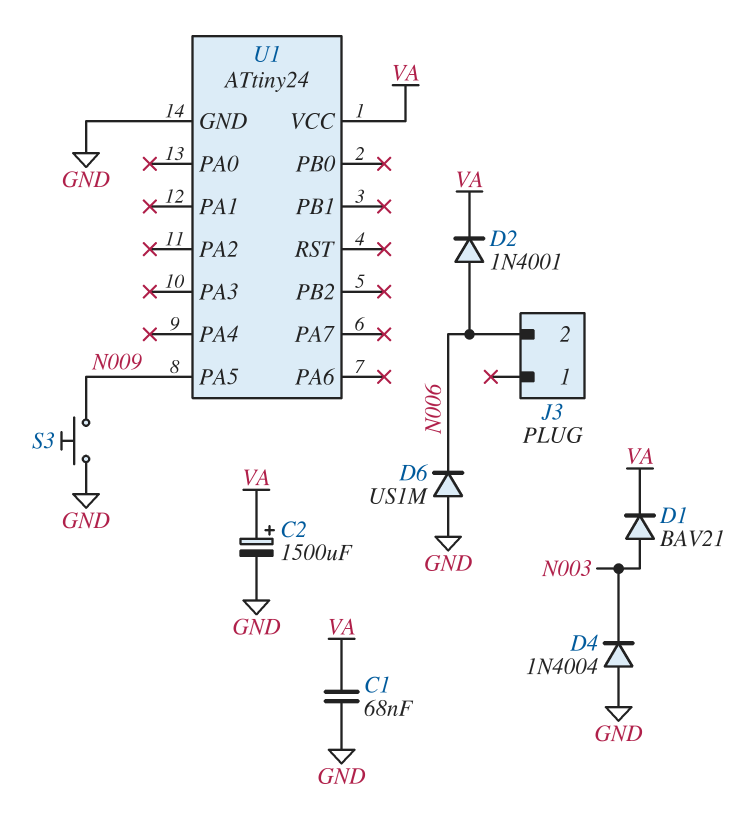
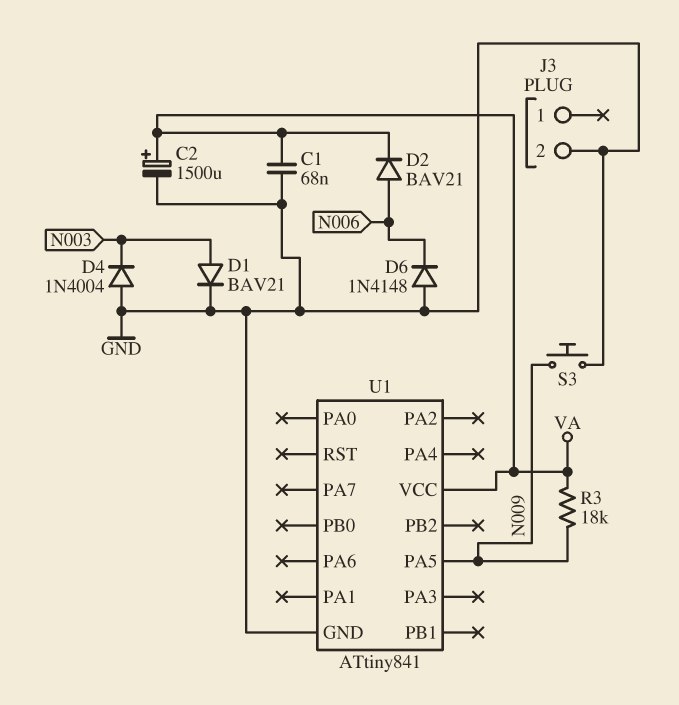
D1: diode BAV21 (A N003, K VA) -> diode BAV21 (A N003, K GND)
D2: diode 1N4001 (A N006, K VA) -> diode BAV21 (A N006, K VA)
D6: diode US1M (A GND, K N006) -> diode 1N4148 (A GND, K N006)
J3 pin 2: N006 -> GND
R3: none -> 18k (N009, VA)
U1: ATtiny24 -> ATtiny841

